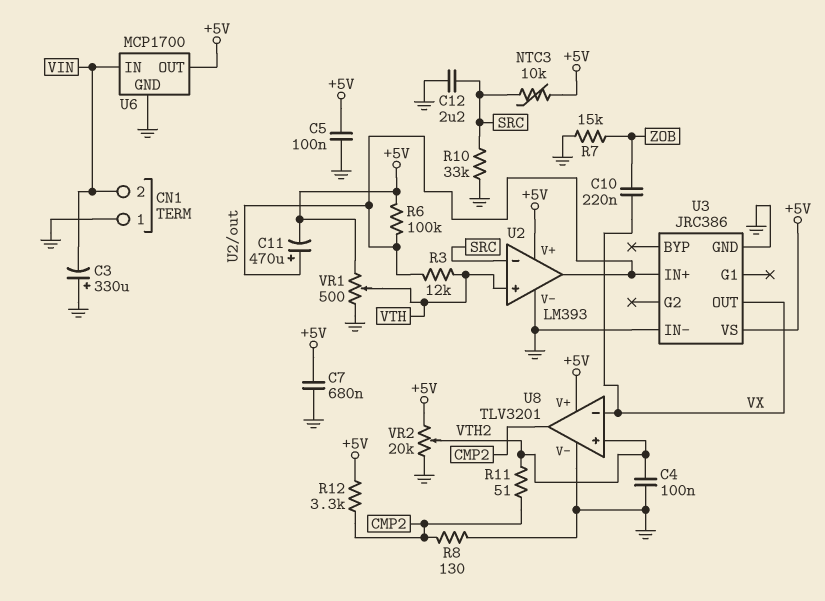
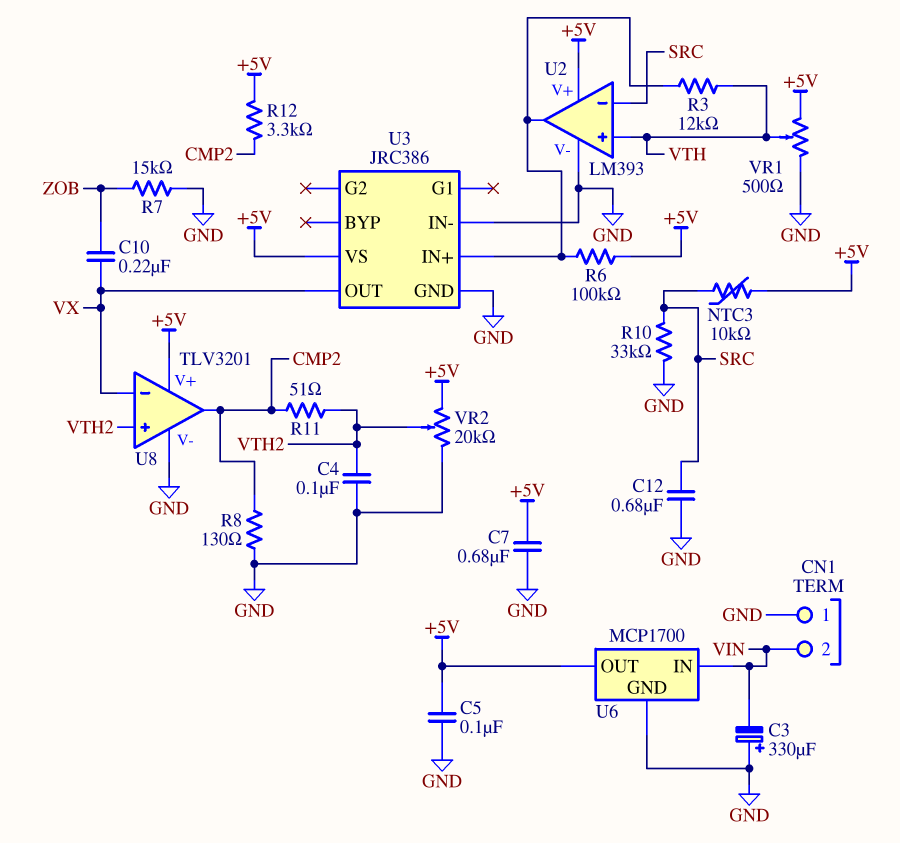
C11: 470uF (plus U2/out, minus +5V) -> none
C12: 2.2uF (GND, SRC) -> 680nF (GND, SRC)

